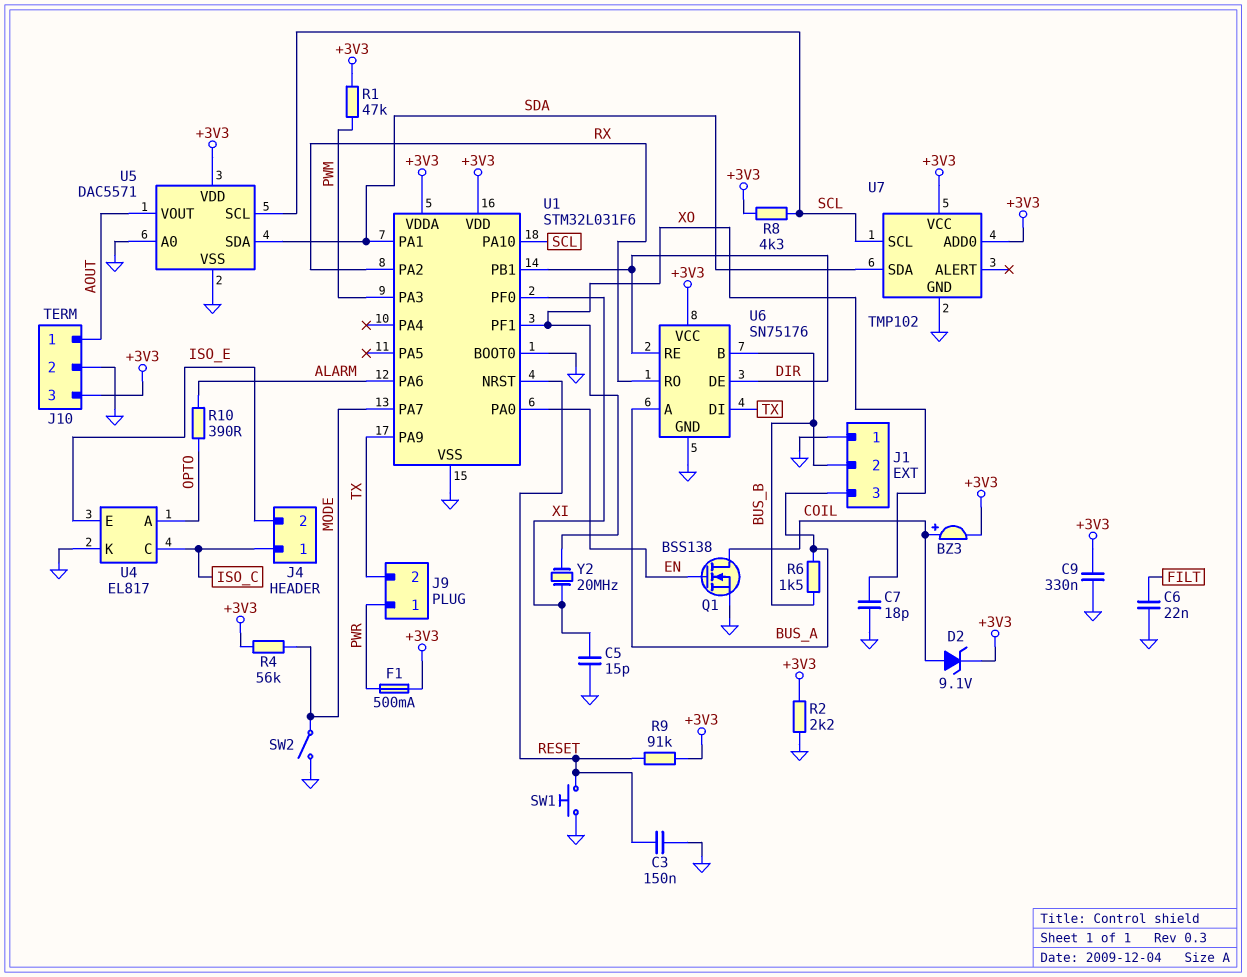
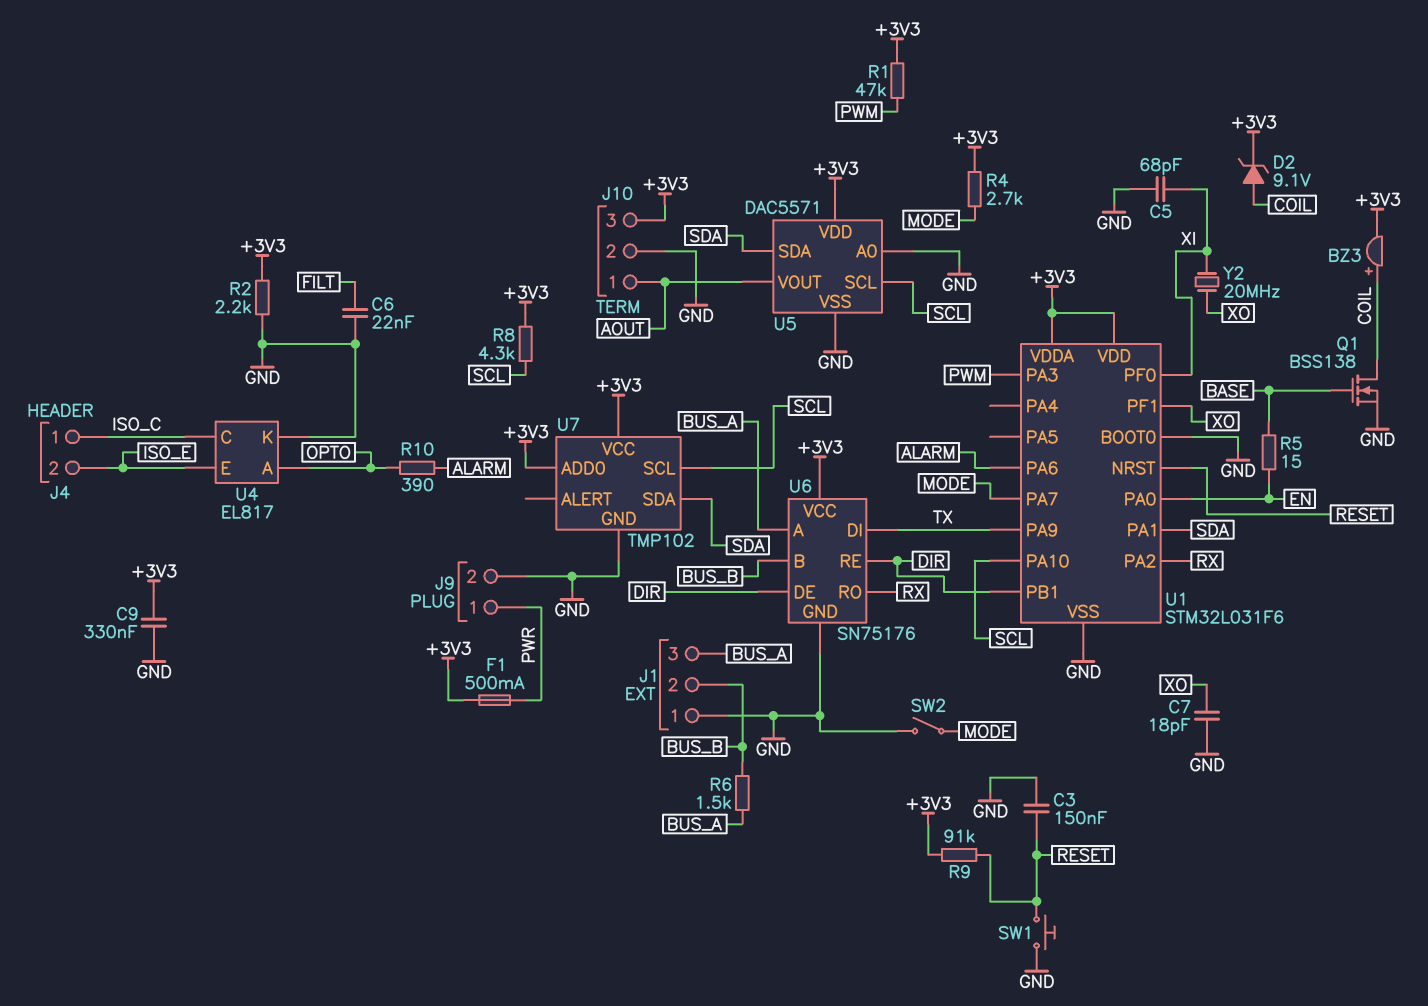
C5: 15pF (GND, XI) -> 68pF (GND, XI)
J9 pin 2: TX -> GND
Q1: NMOS BSS138 (G EN, D COIL, S GND) -> NMOS BSS138 (G BASE, D COIL, S GND)
R4: 56k (+3V3, MODE) -> 2.7k (+3V3, MODE)
R5: none -> 15 (BASE, EN)

